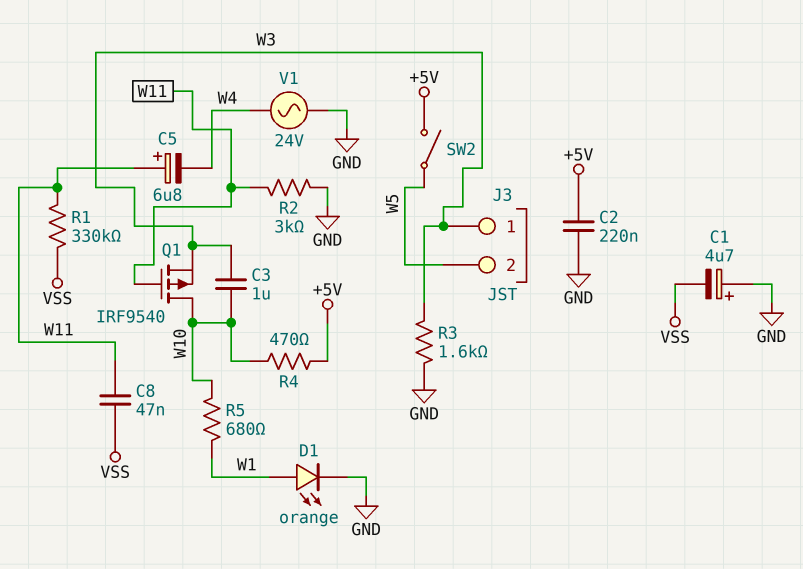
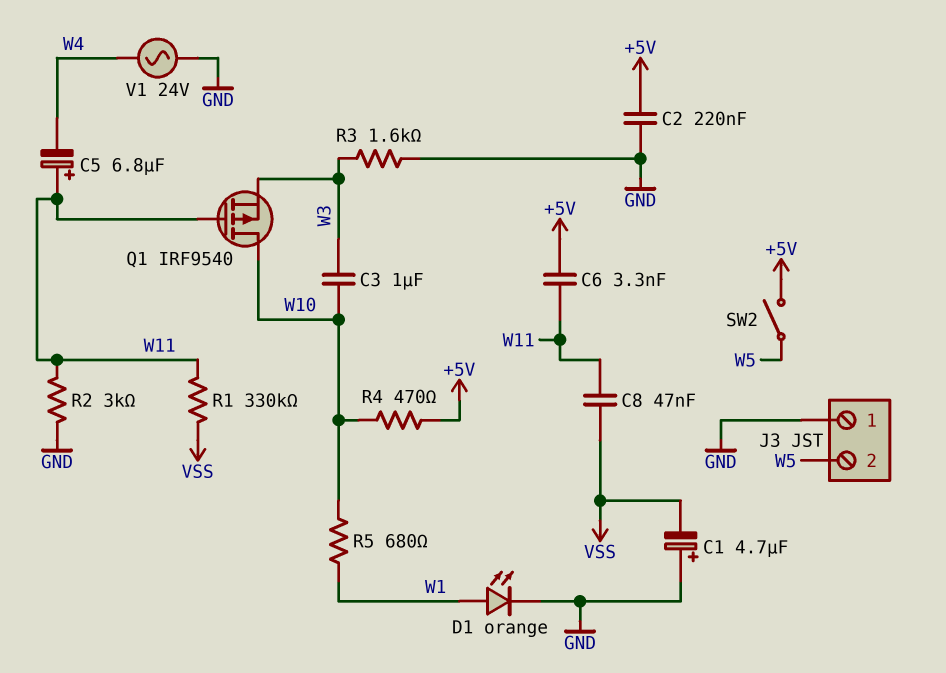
C6: none -> 3.3nF (+5V, W11)
J3 pin 1: W3 -> GND

